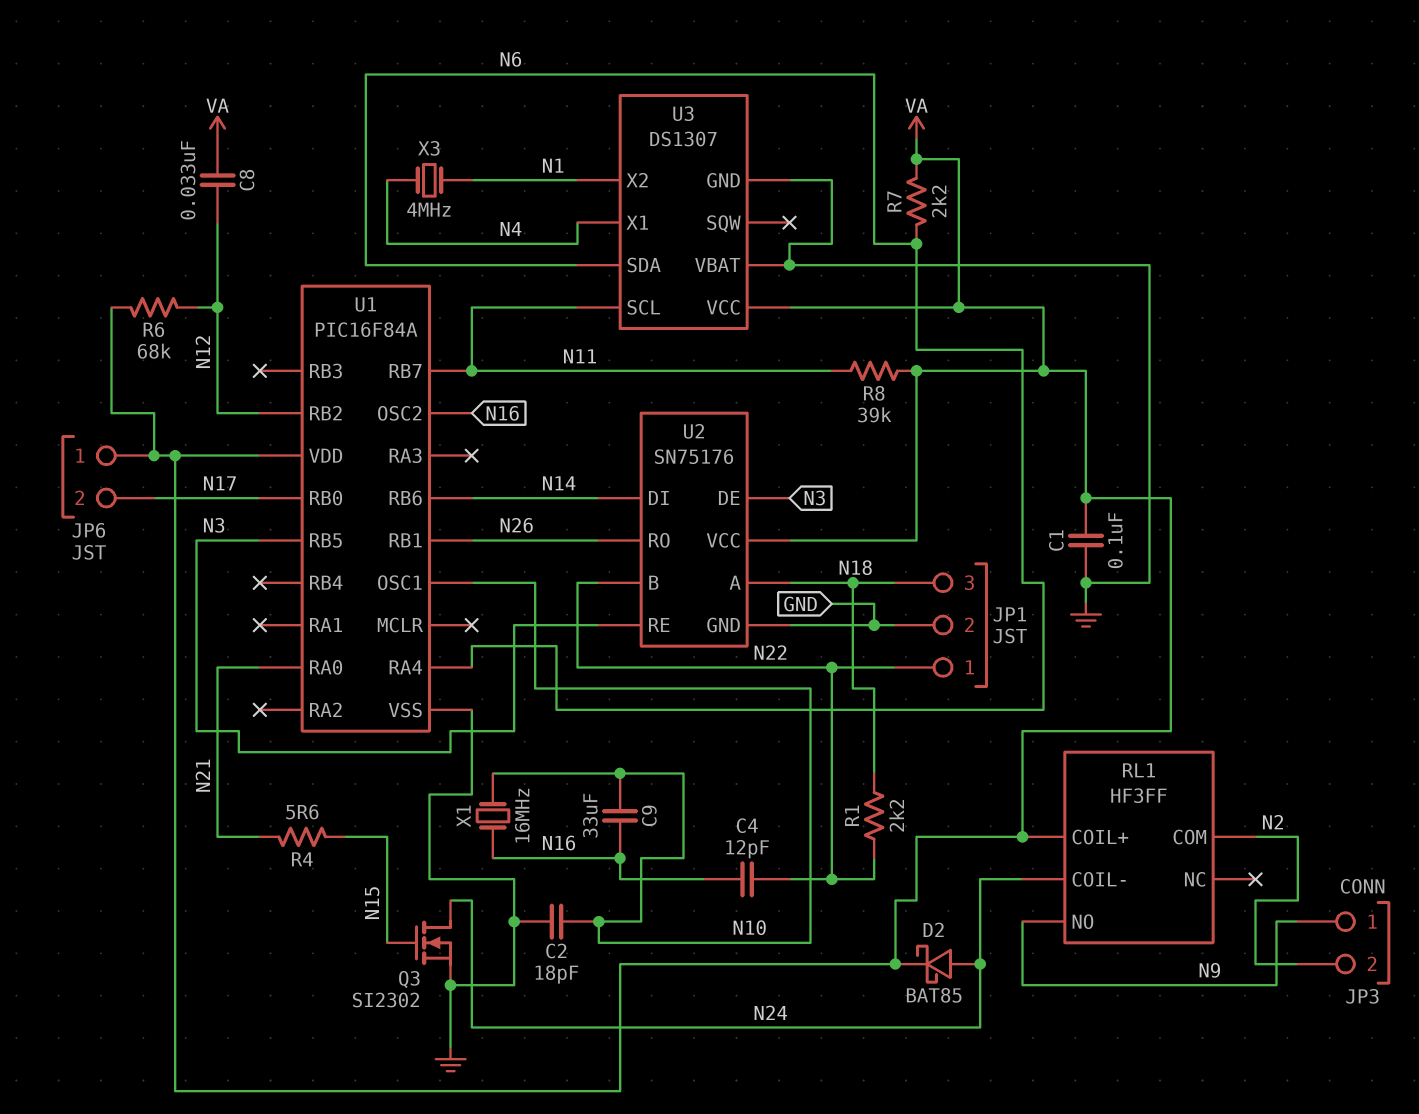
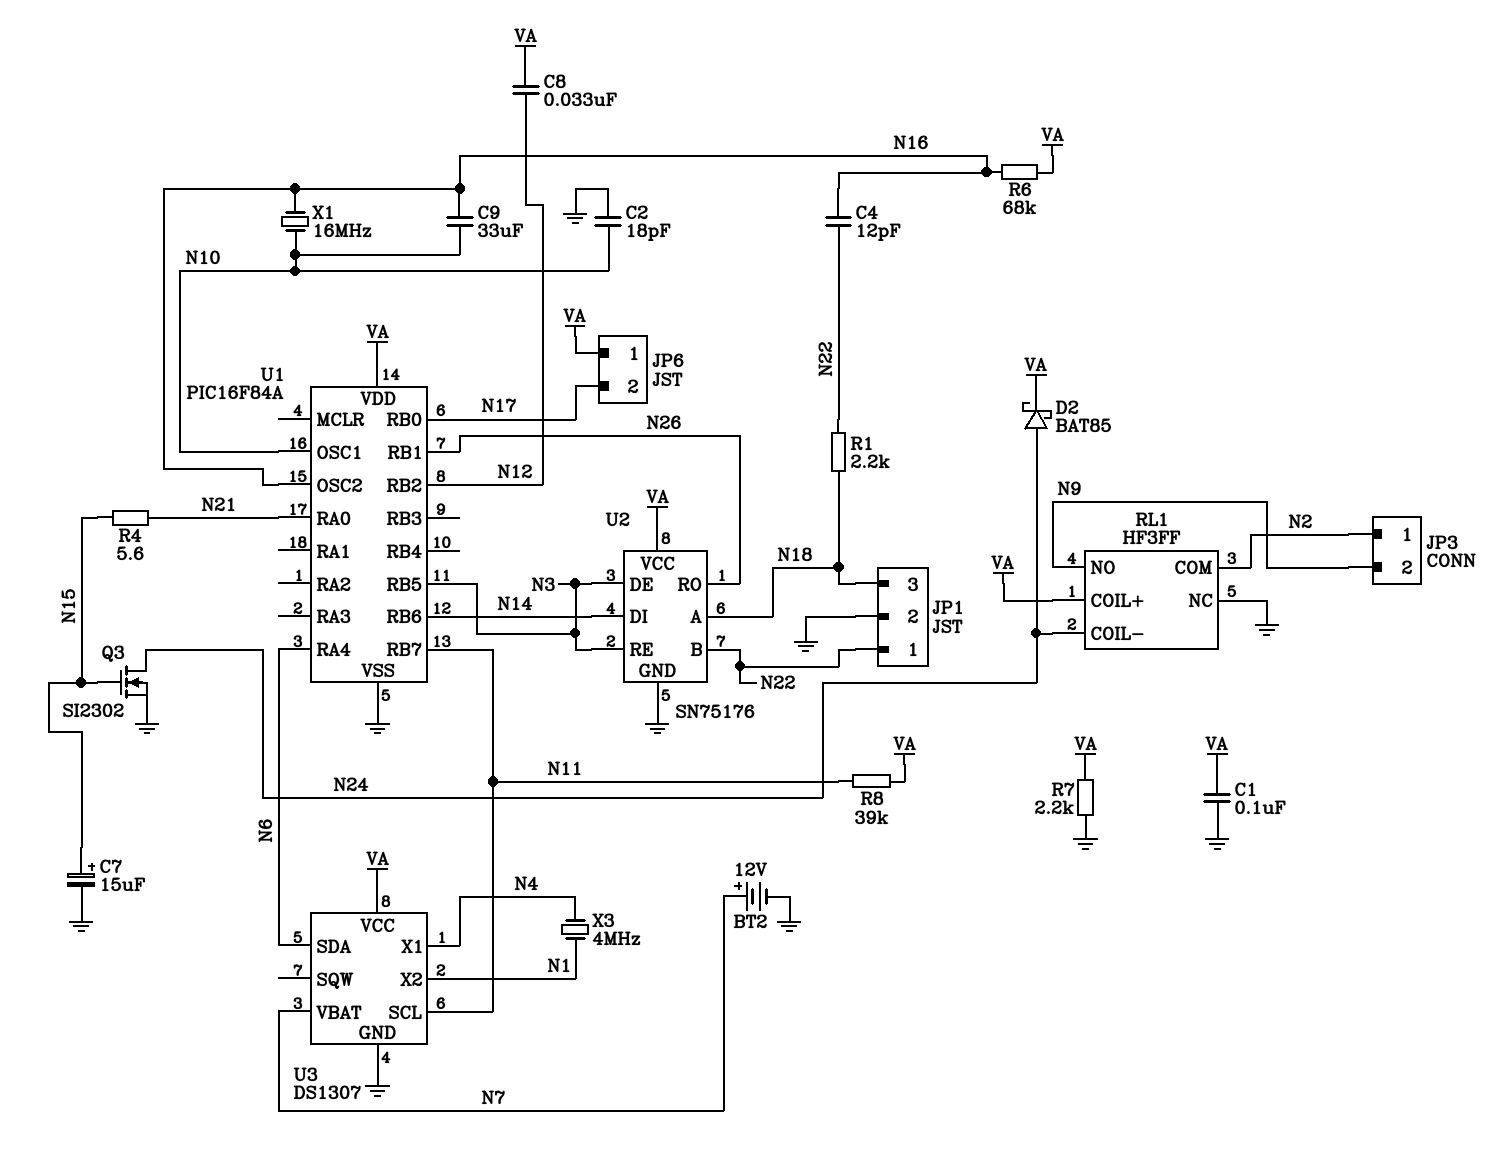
BT2: none -> 12V (plus N7, minus GND)
C7: none -> 15uF (plus N15, minus GND)
JP3 pin 1: N9 -> N2
JP3 pin 2: N2 -> N9
R6: 68k (N12, VA) -> 68k (N16, VA)
R7: 2.2k (N6, VA) -> 2.2k (GND, VA)
RL1 pin NC: none -> GND
U3 pin VBAT: GND -> N7

